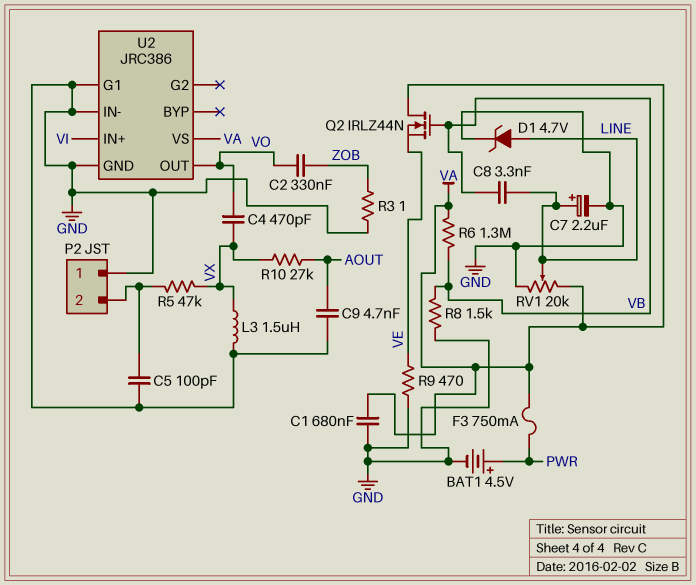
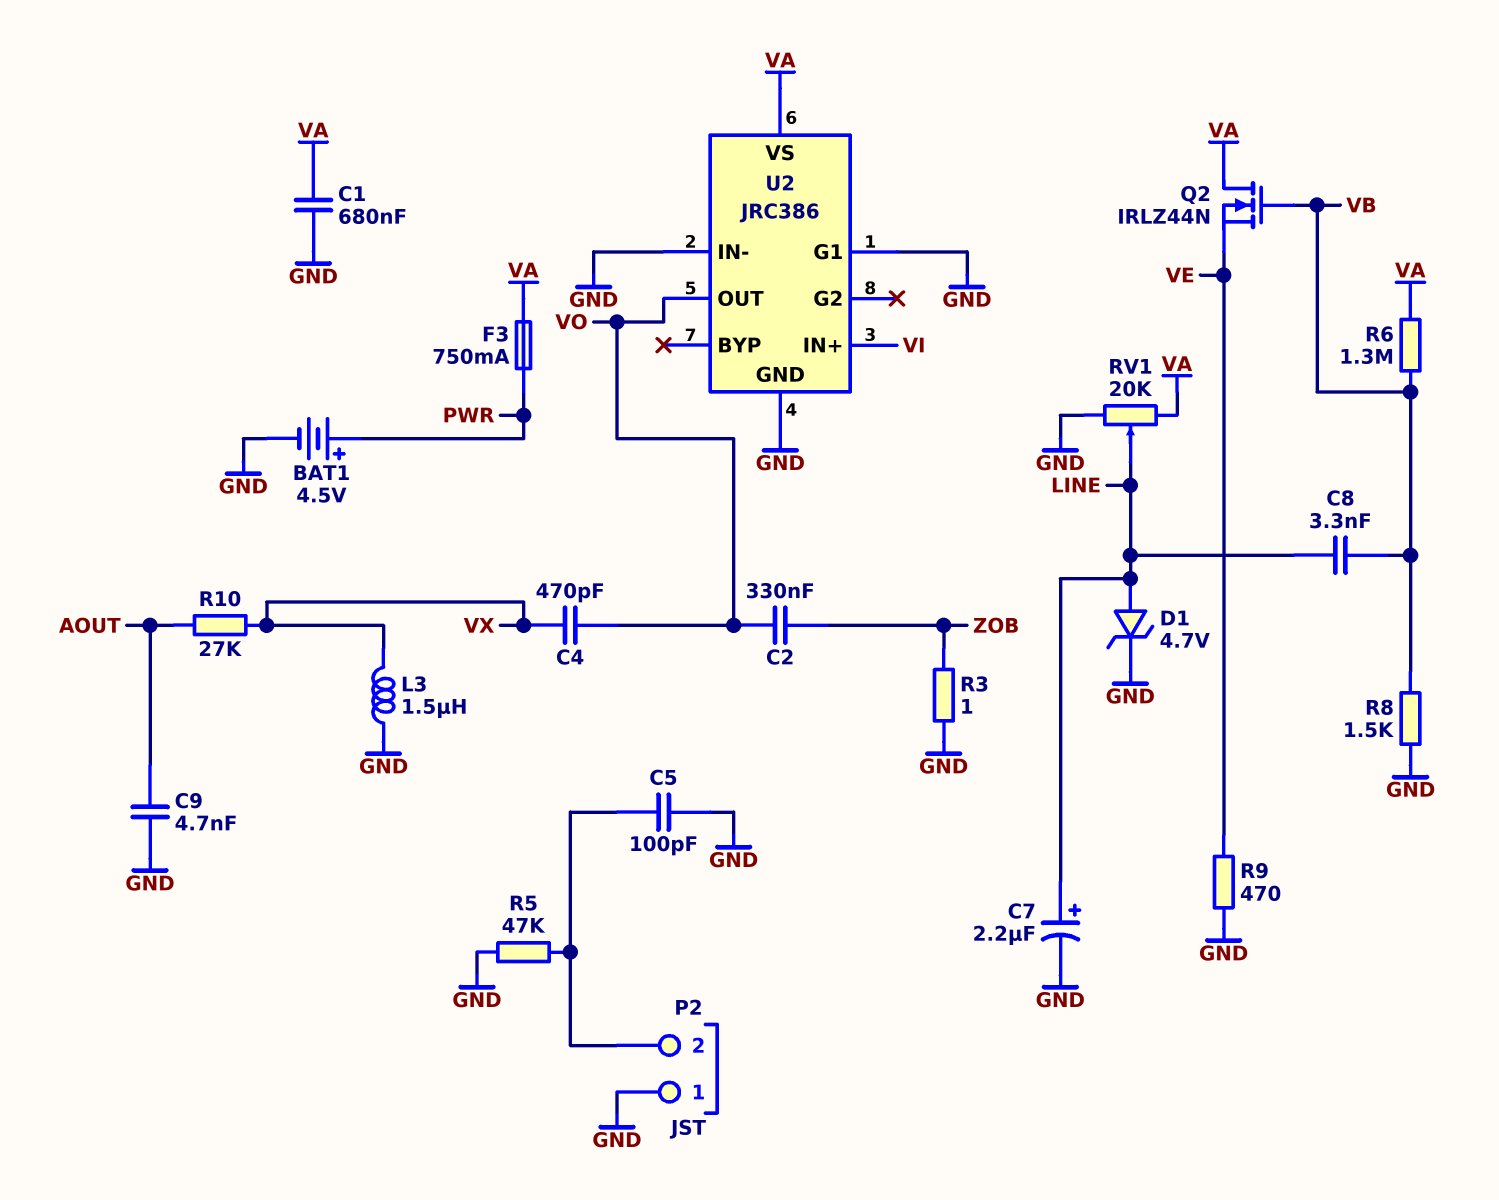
R5: 47k (P2/2, VX) -> 47k (GND, P2/2)

